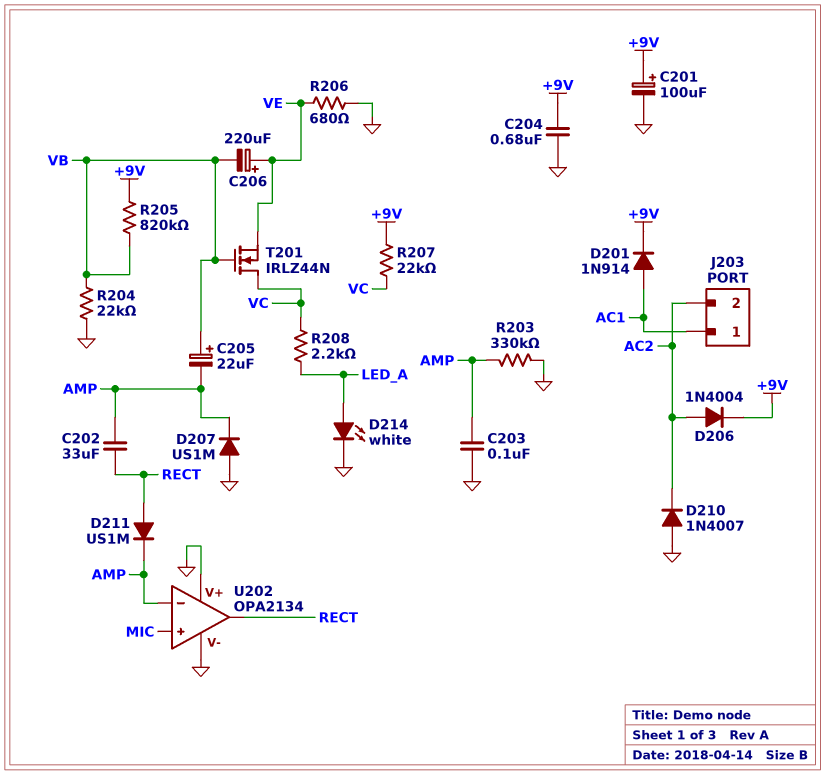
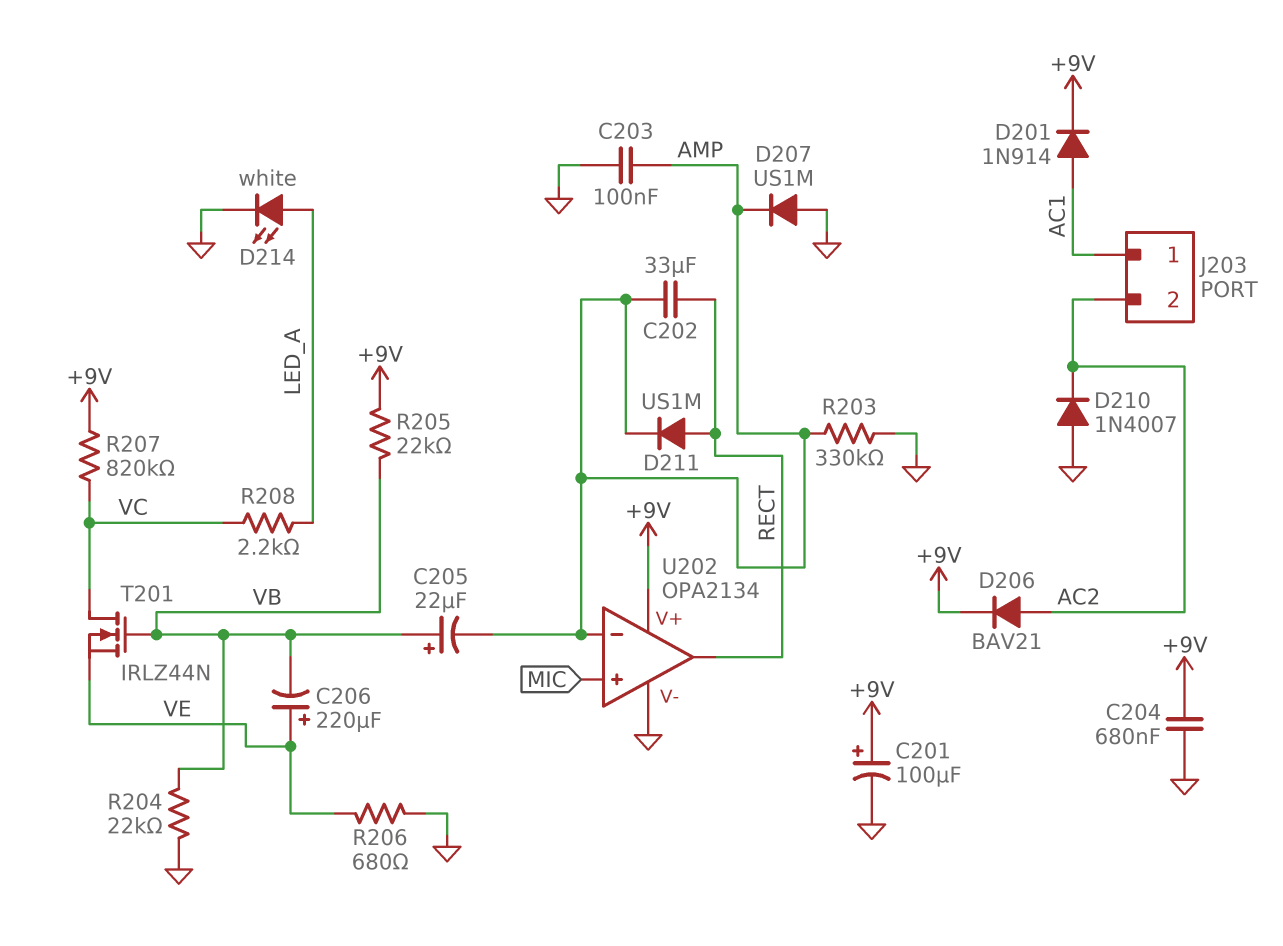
D206: diode 1N4004 (A AC2, K +9V) -> diode BAV21 (A AC2, K +9V)
R205: 820k (+9V, VB) -> 22k (+9V, VB)
R207: 22k (+9V, VC) -> 820k (+9V, VC)
U202 pin V+: GND -> +9V

